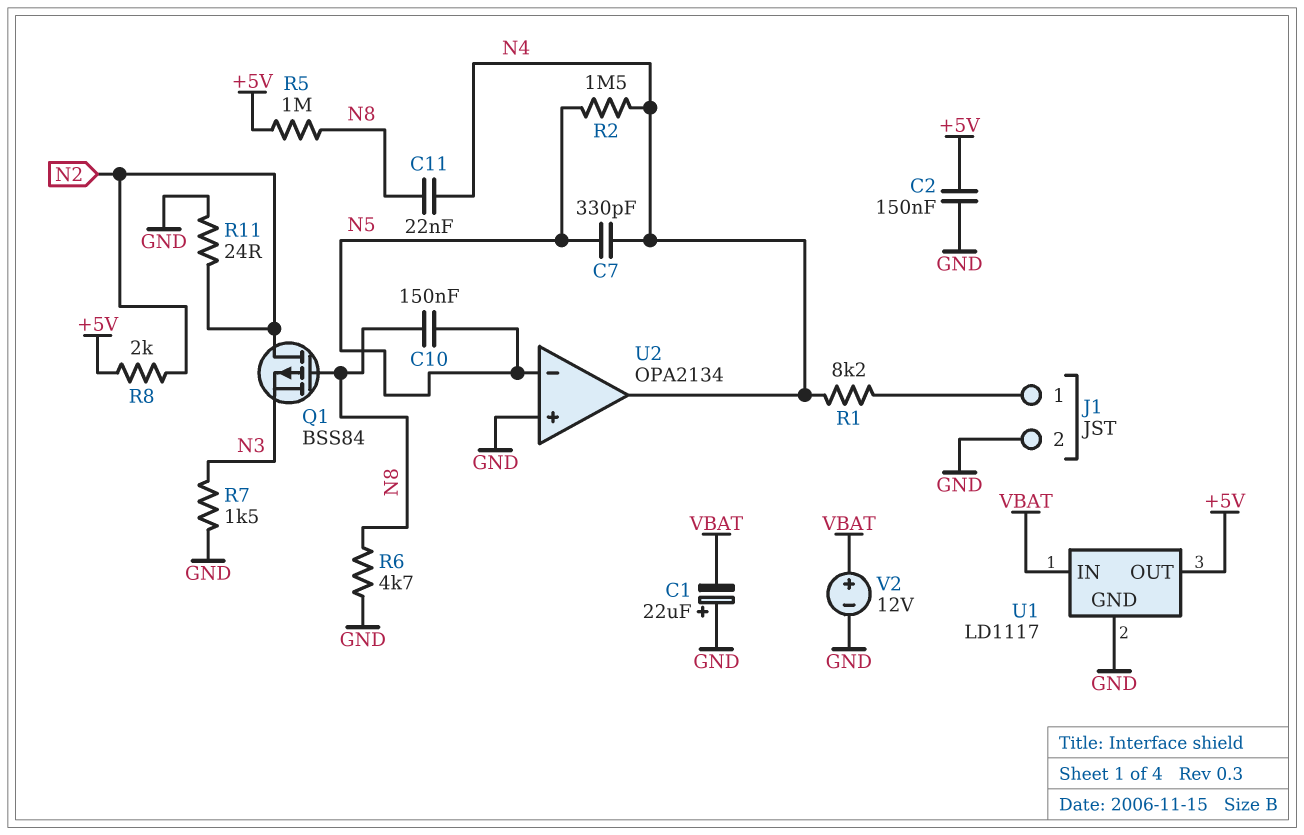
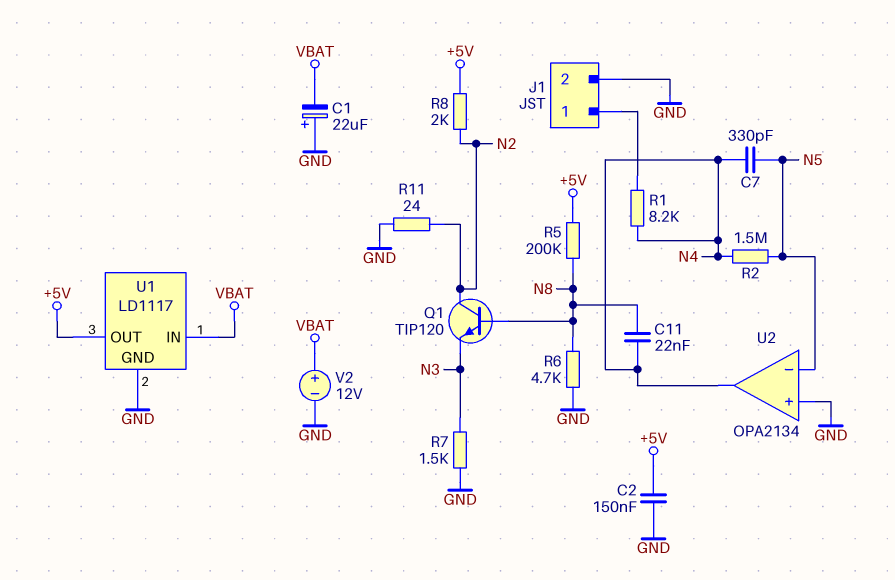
C10: 150nF (N5, N8) -> none
Q1: PMOS BSS84 (G N8, D N2, S N3) -> NPN TIP120 (B N8, C N2, E N3)
R5: 1M (+5V, N8) -> 200k (+5V, N8)

